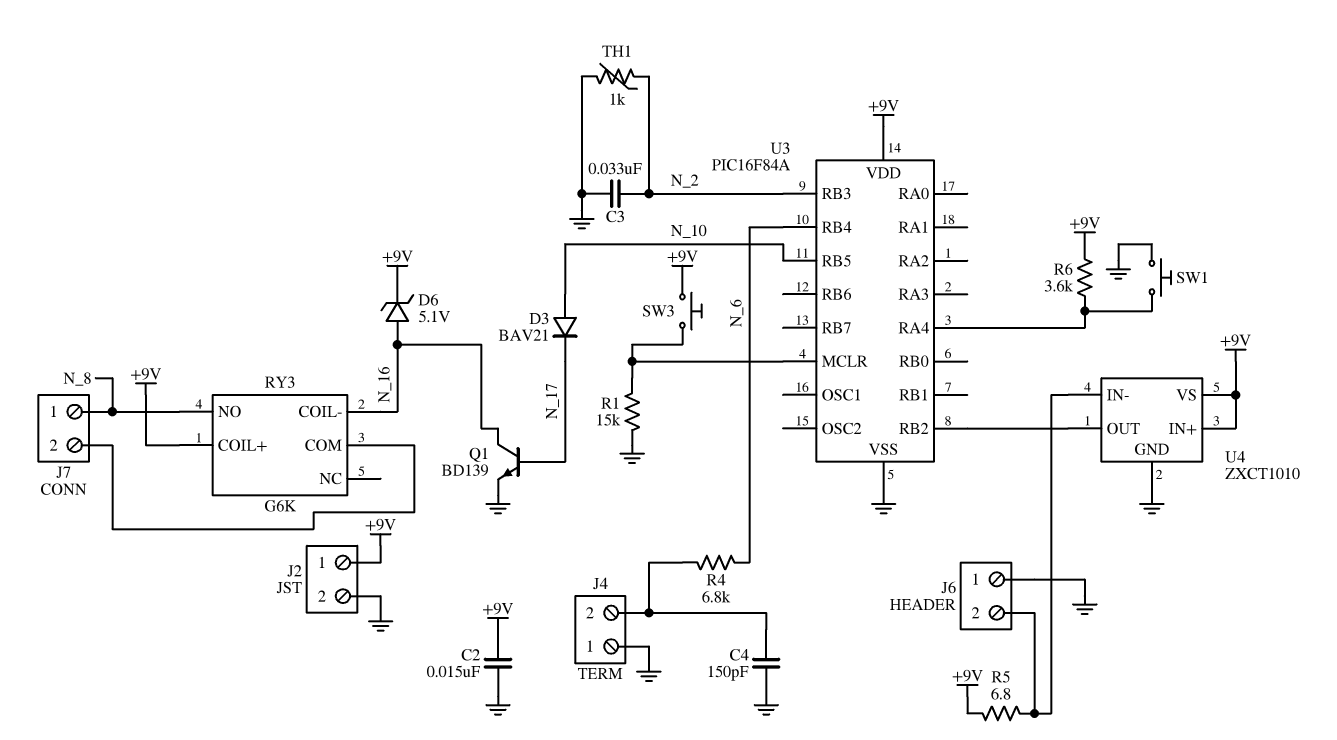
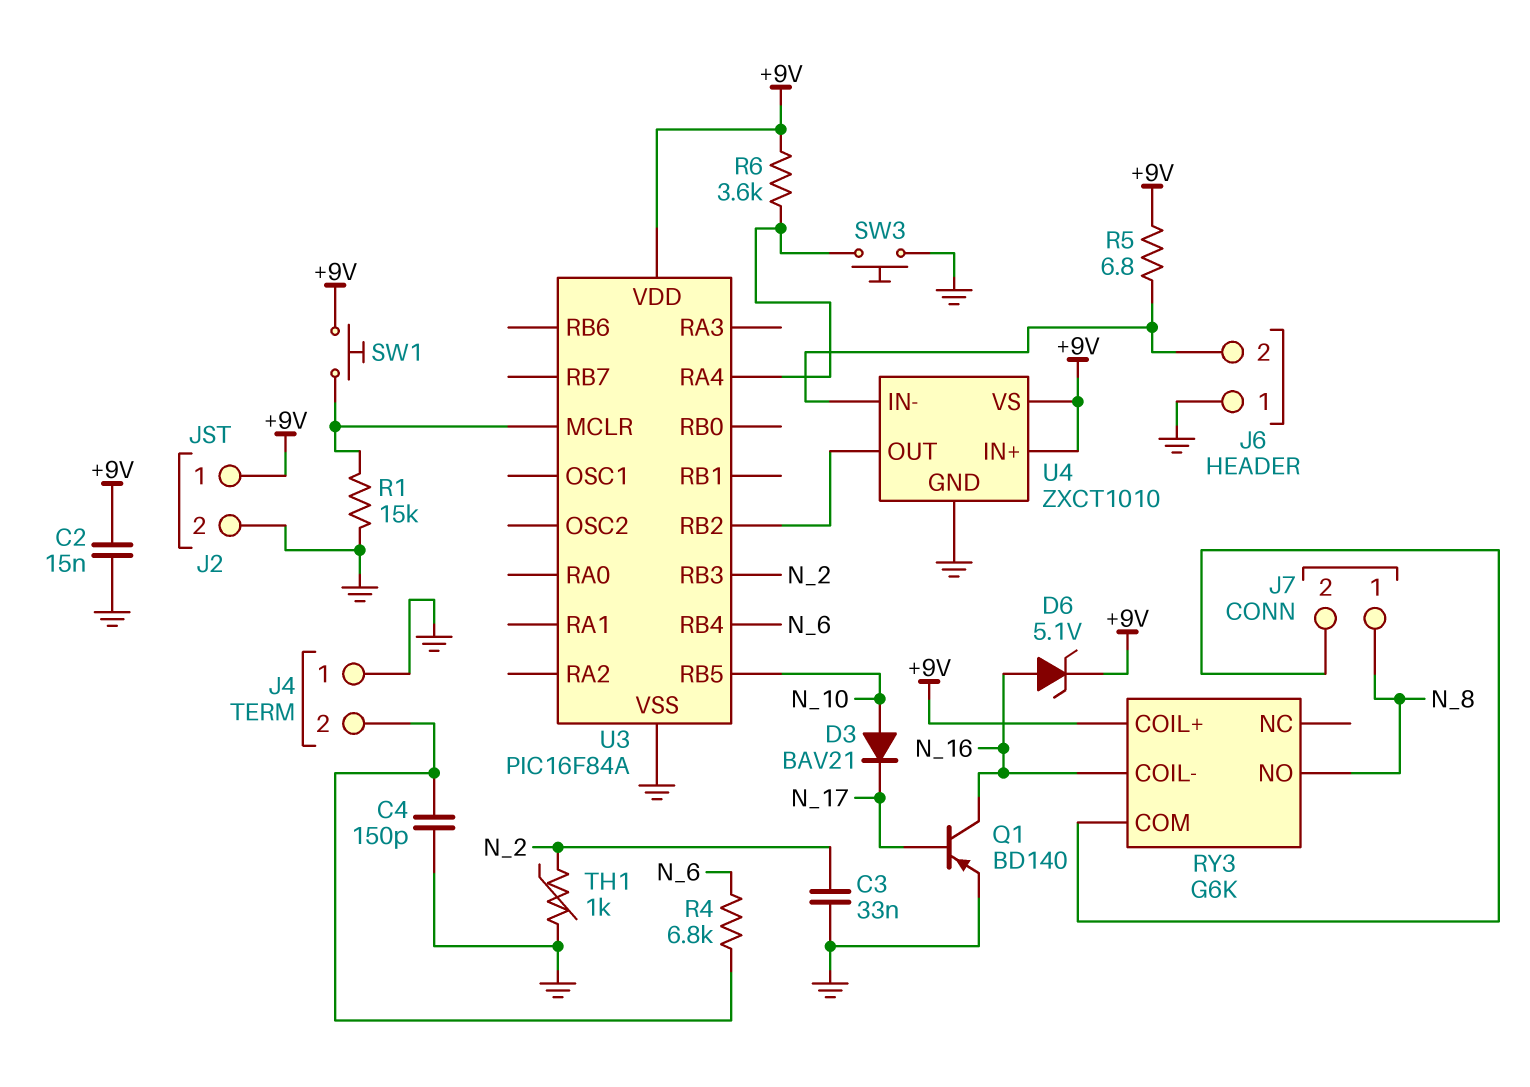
Q1: NPN BD139 (B N_17, C N_16, E GND) -> PNP BD140 (B N_17, C N_16, E GND)
SW1: button (GND, U3/RA4) -> button (+9V, U3/MCLR)
SW3: button (+9V, U3/MCLR) -> button (GND, U3/RA4)

